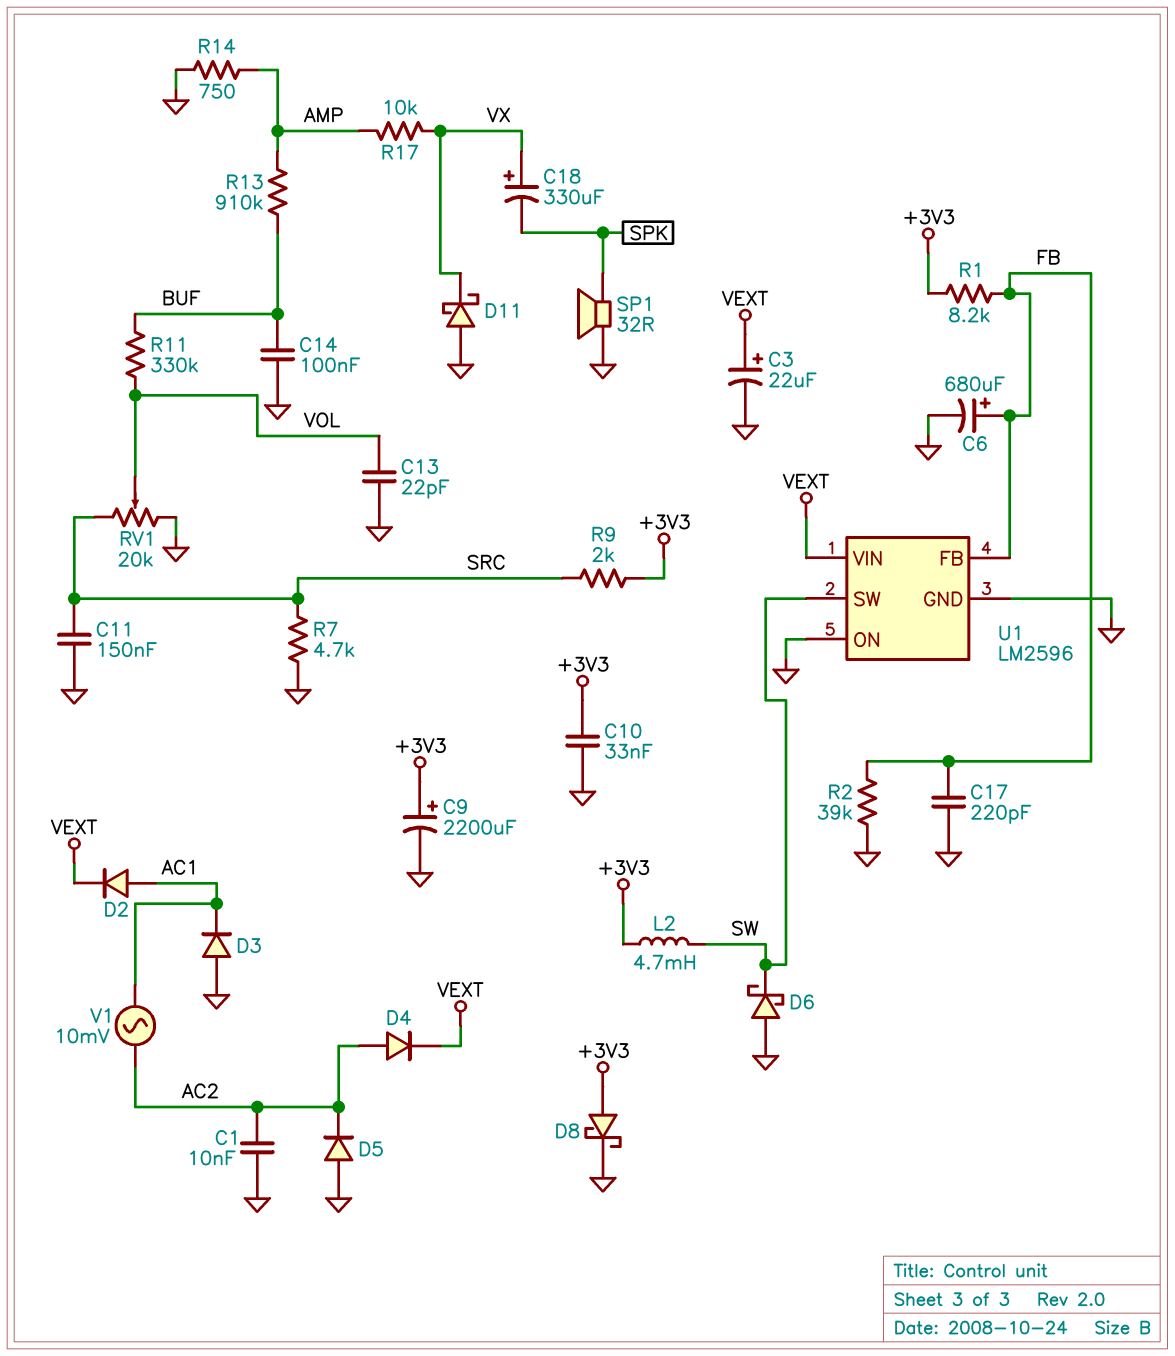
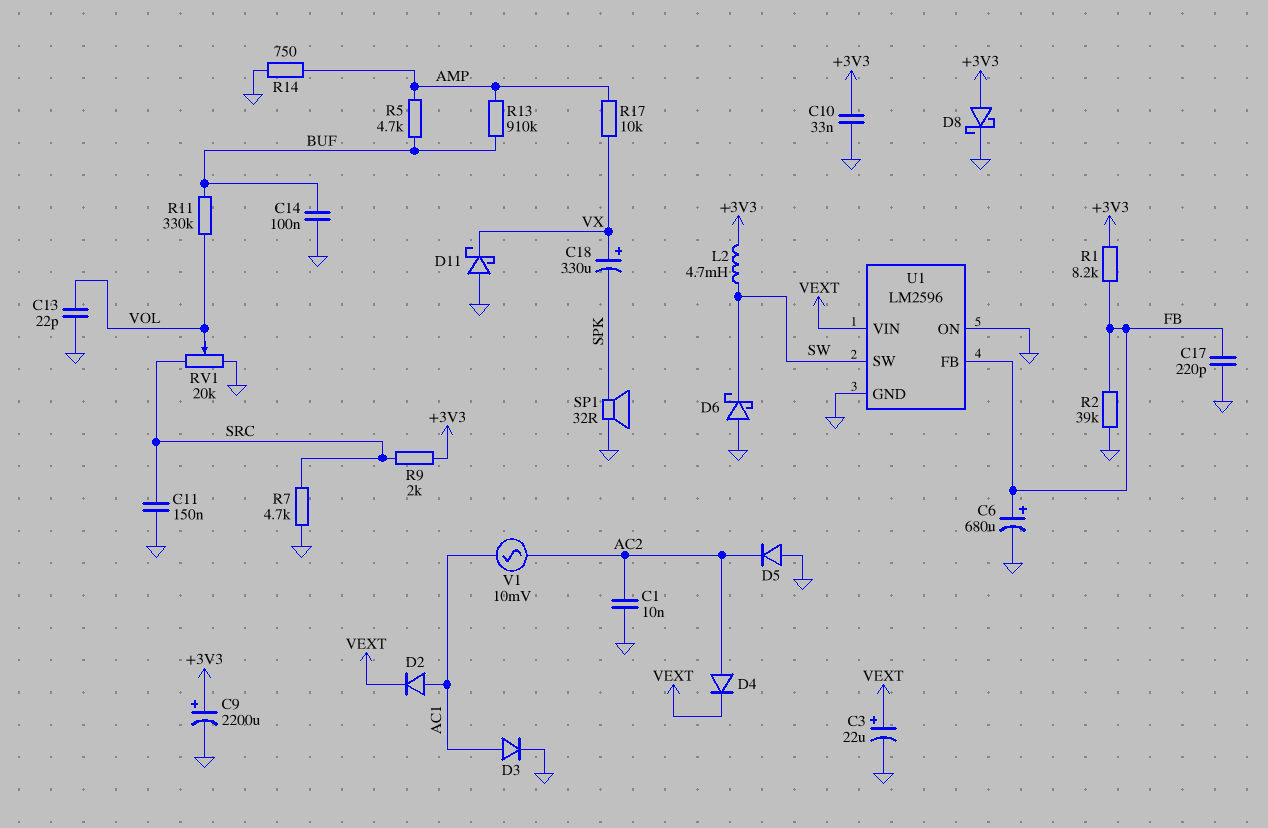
D3: diode (A GND, K AC1) -> diode (A AC1, K GND)
R5: none -> 4.7k (AMP, BUF)

